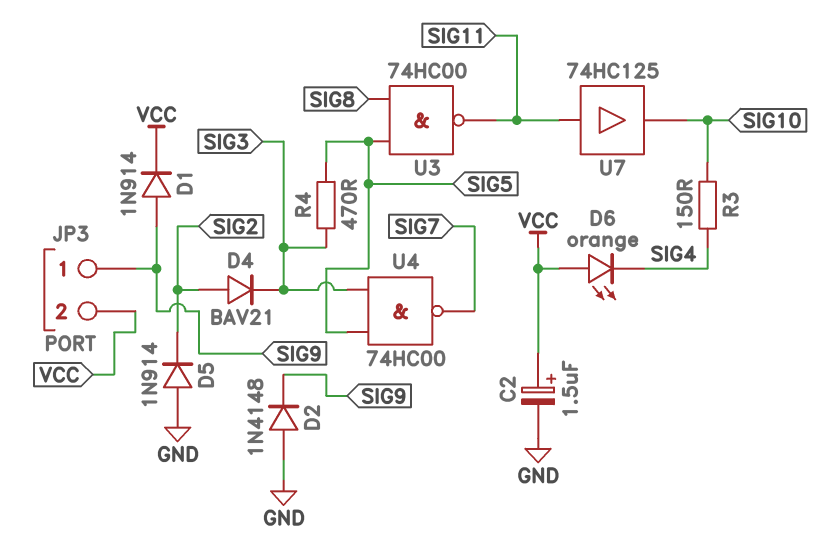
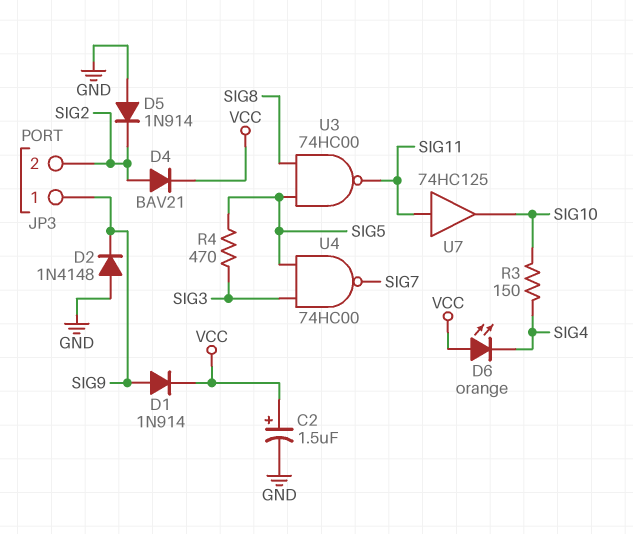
D4: diode BAV21 (A SIG2, K SIG3) -> diode BAV21 (A SIG2, K VCC)
JP3 pin 2: VCC -> SIG2

